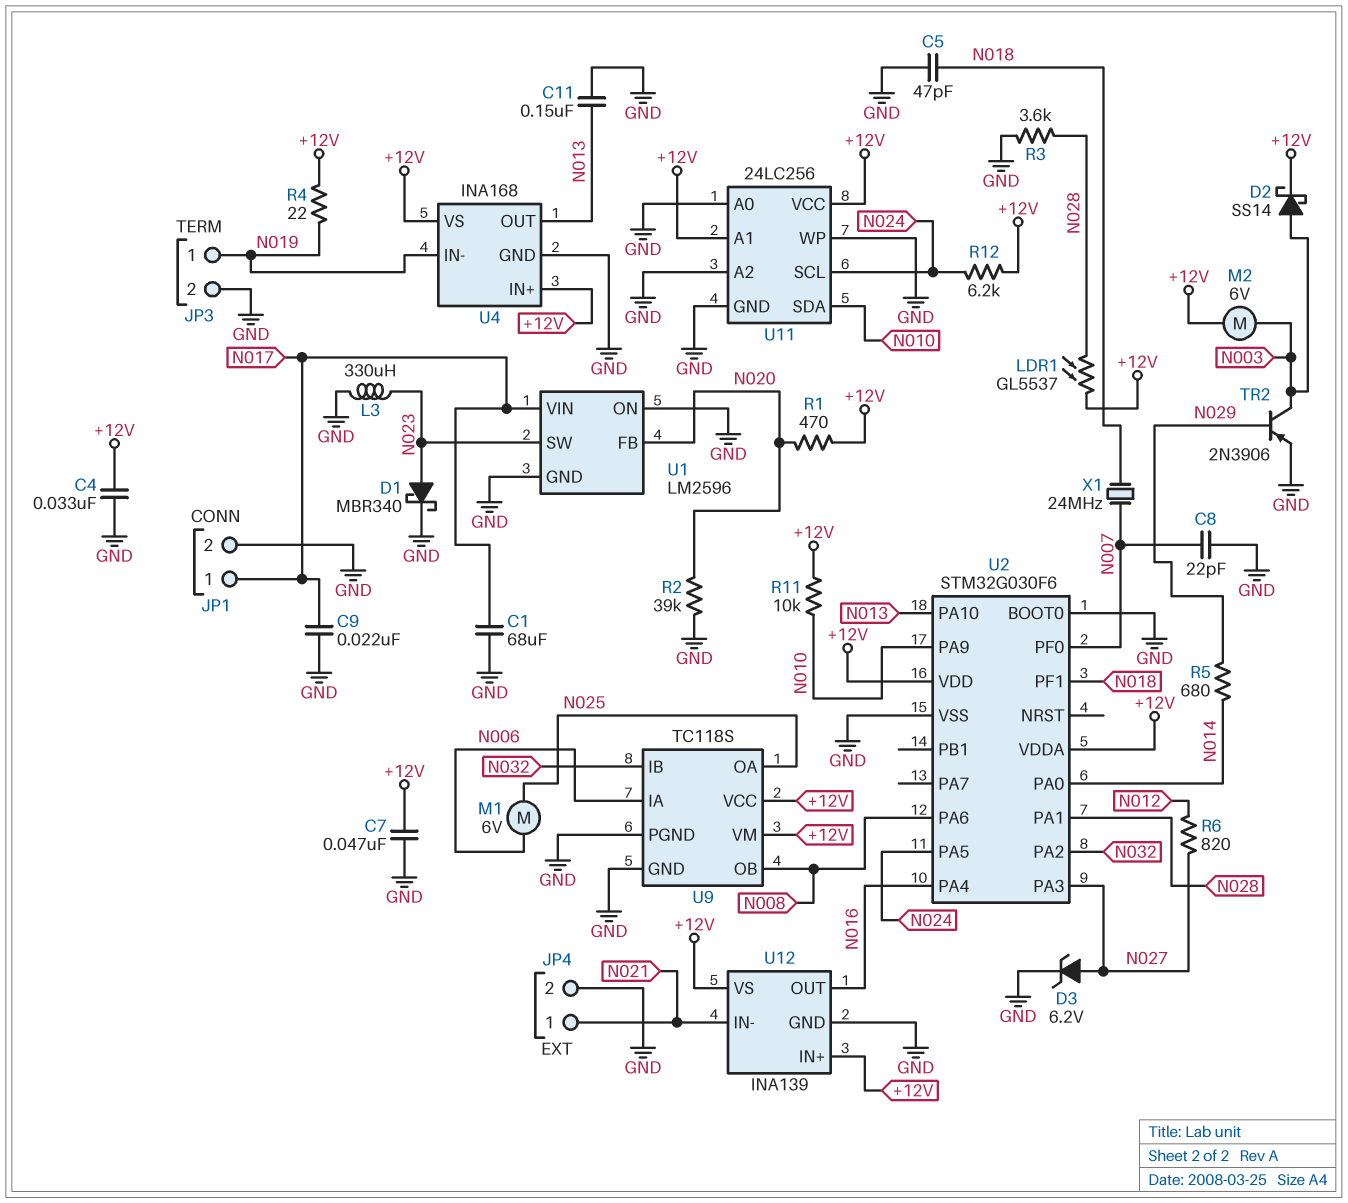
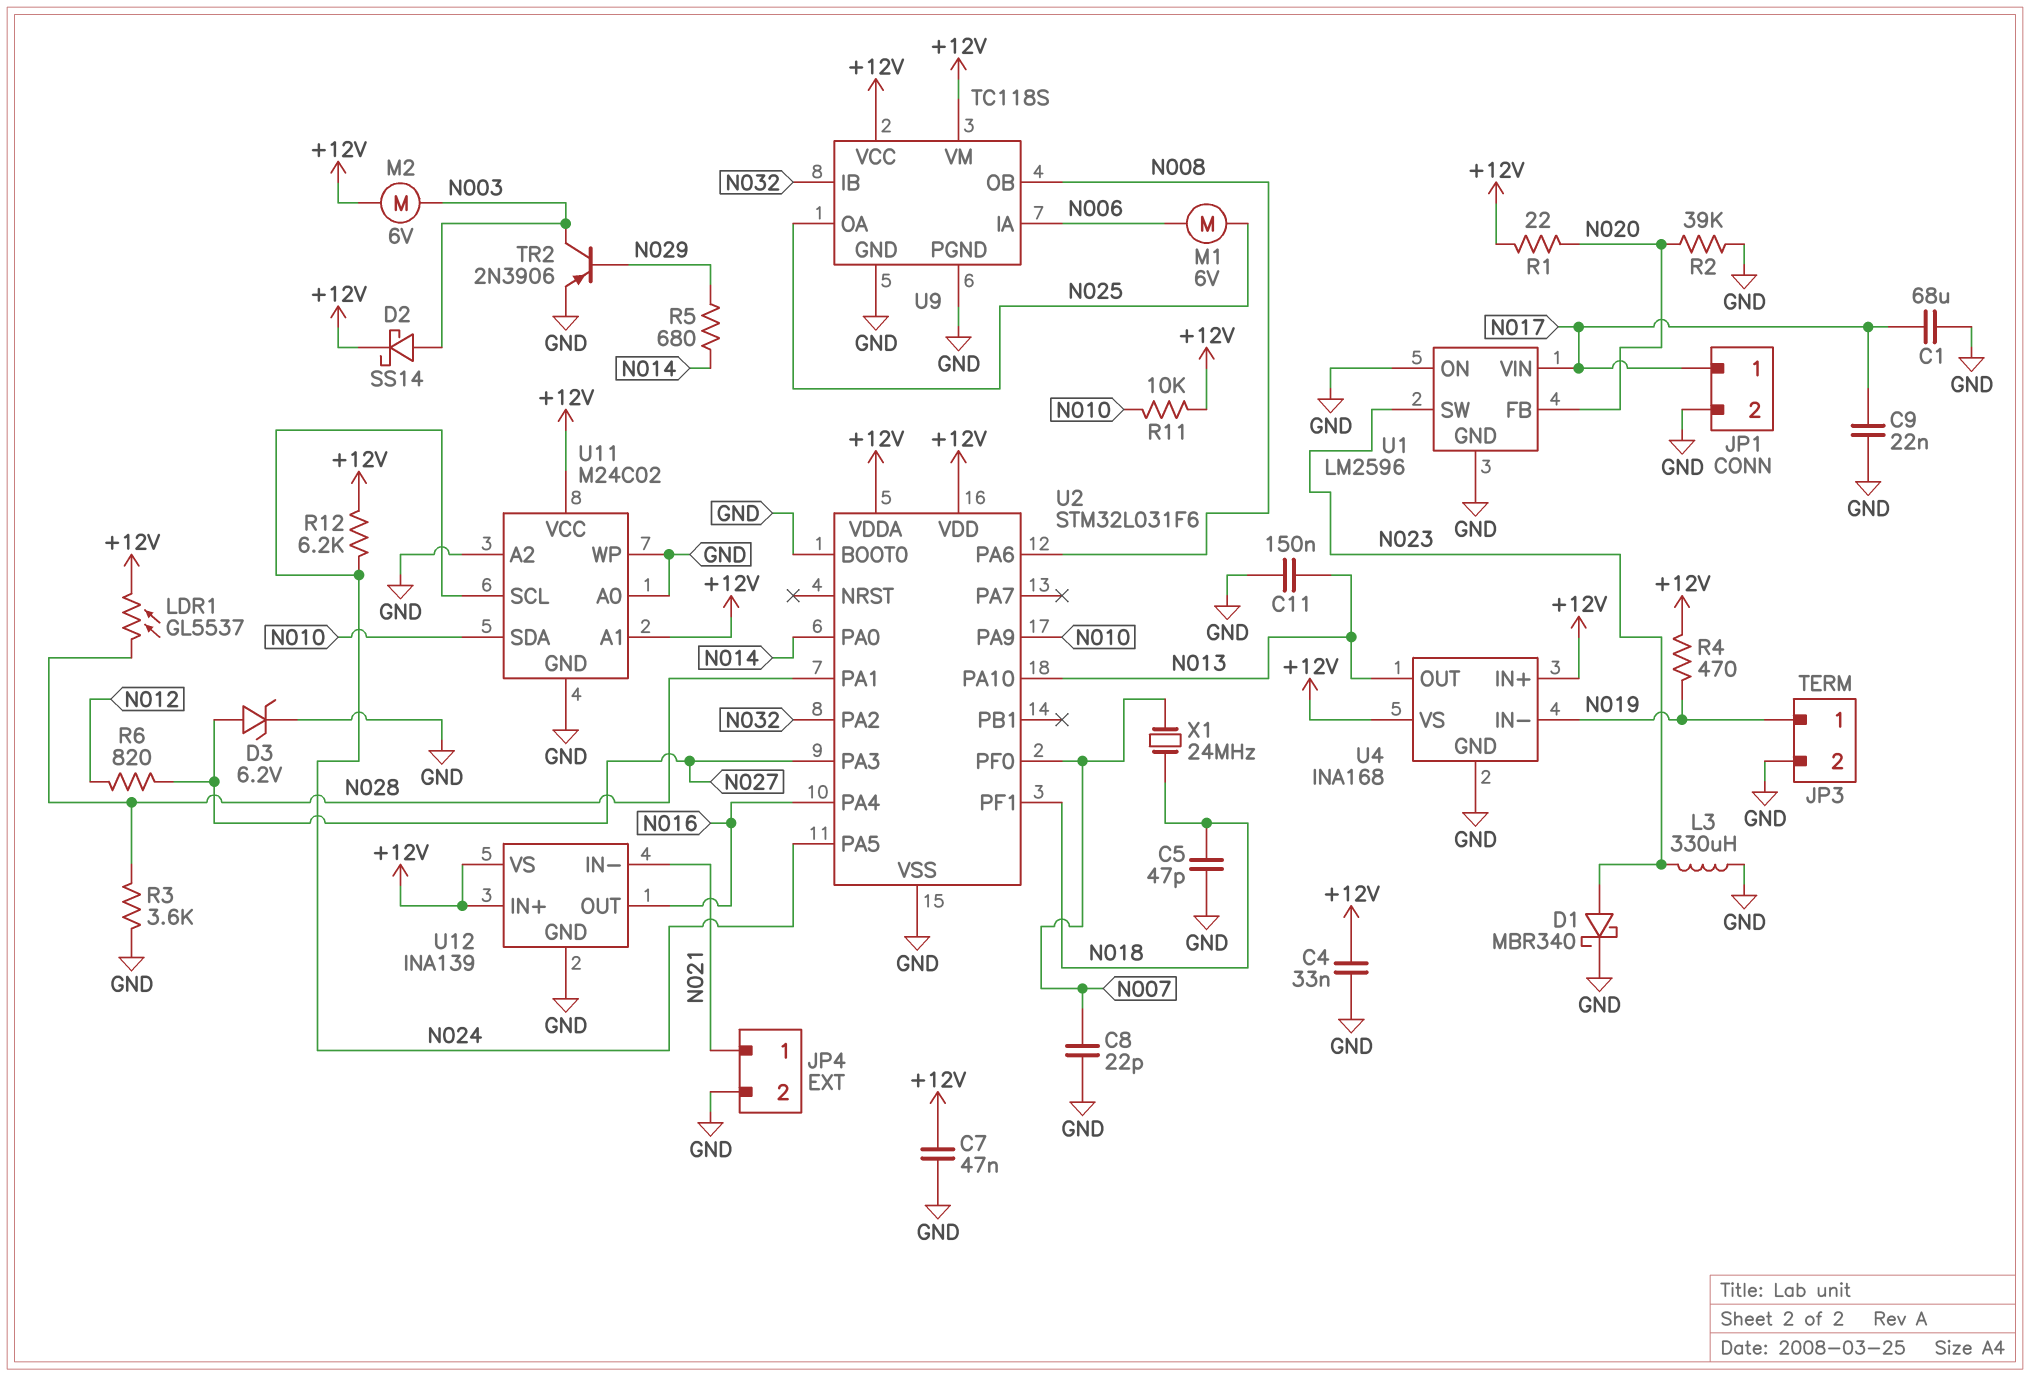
R1: 470 (+12V, N020) -> 22 (+12V, N020)
R4: 22 (+12V, N019) -> 470 (+12V, N019)
U2: STM32G030F6 -> STM32L031F6
U11: 24LC256 -> M24C02

